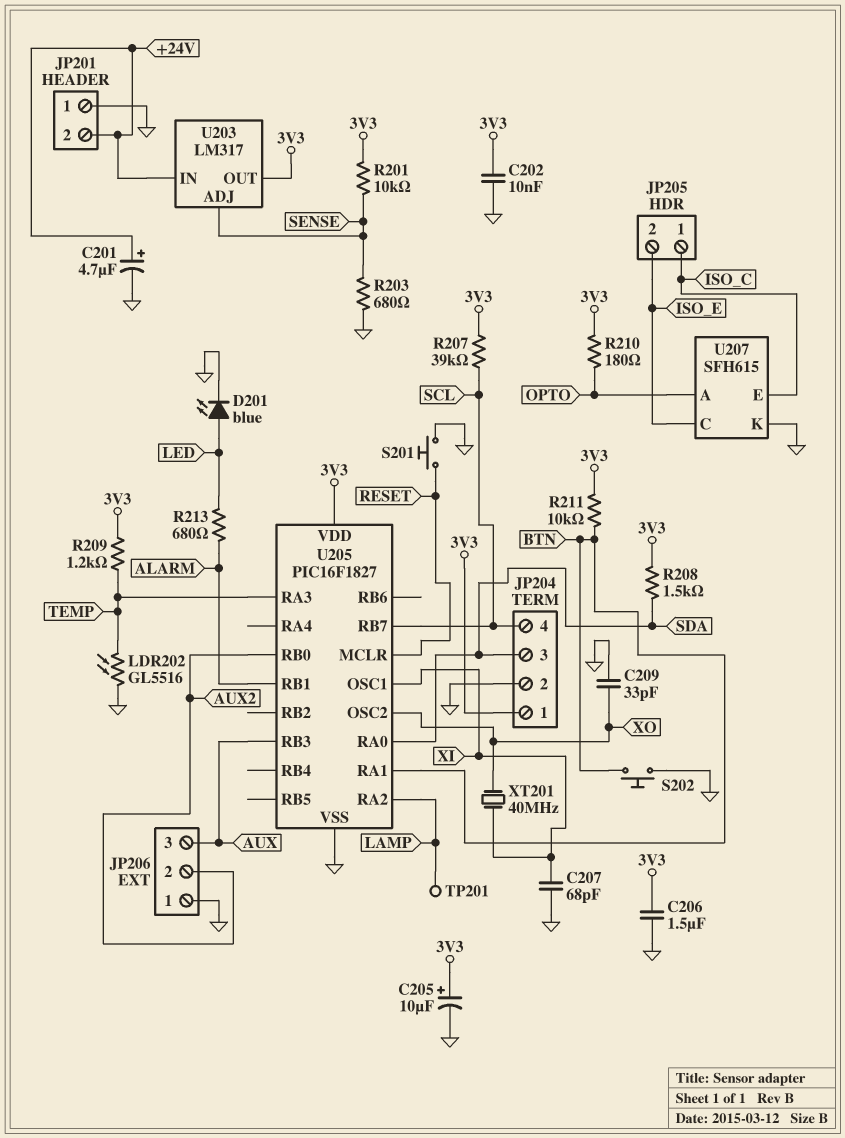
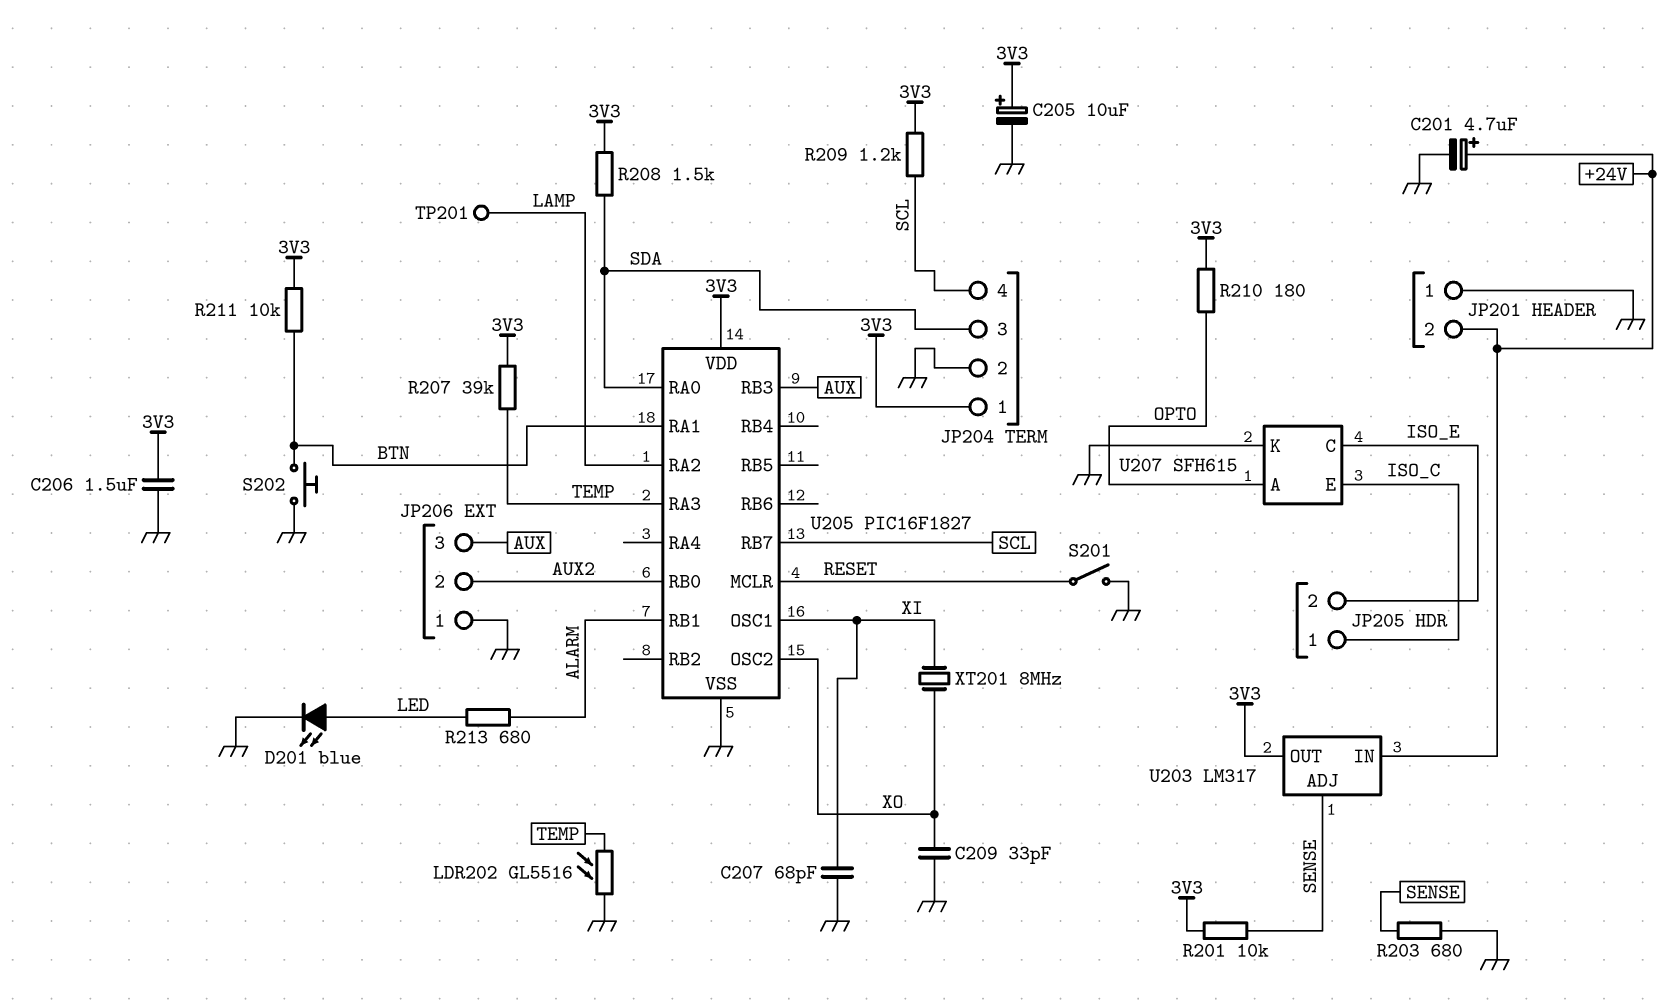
C202: 10nF (3V3, GND) -> none
R207: 39k (3V3, SCL) -> 39k (3V3, TEMP)
R209: 1.2k (3V3, TEMP) -> 1.2k (3V3, SCL)
S201: button (GND, RESET) -> switch (GND, RESET)
XT201: 40MHz (XI, XO) -> 8MHz (XI, XO)

